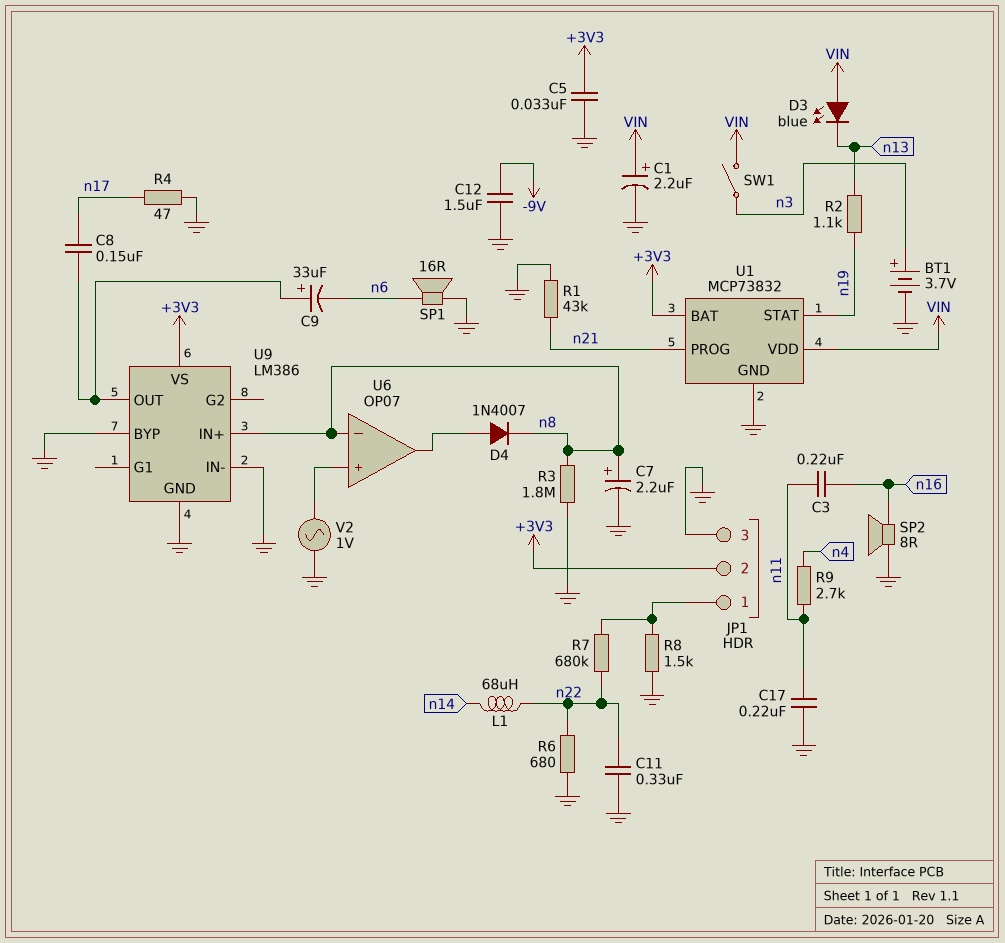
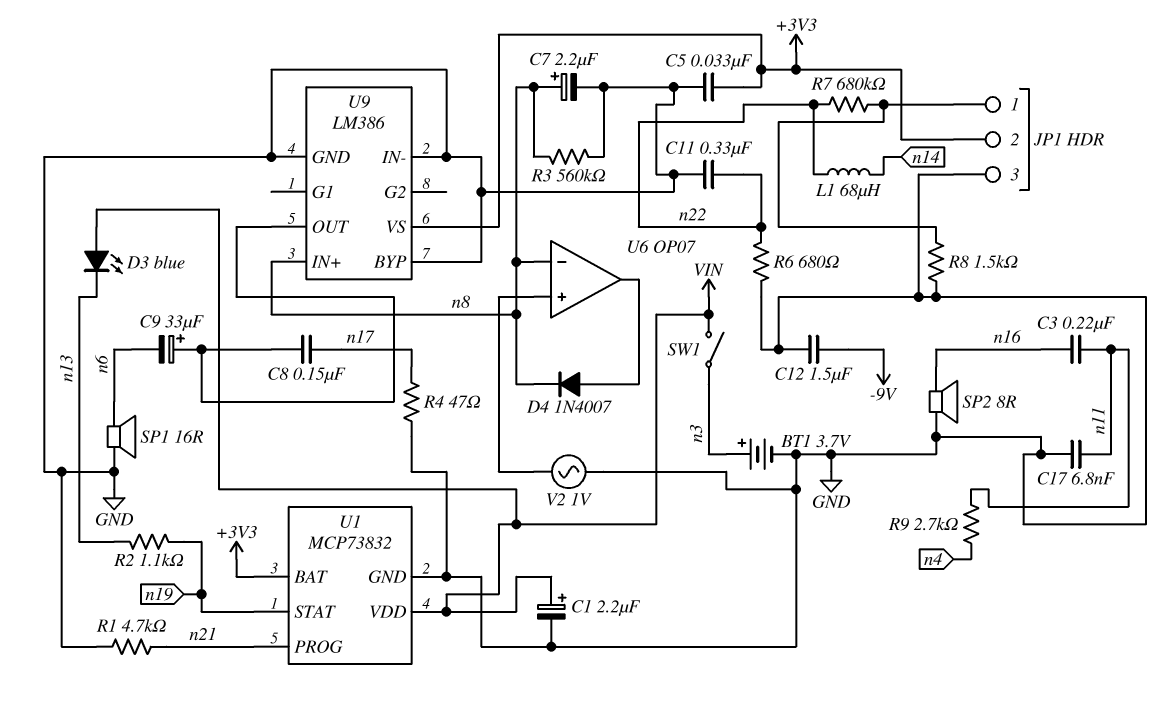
C17: 220nF (GND, n11) -> 6.8nF (GND, n11)
R1: 43k (GND, n21) -> 4.7k (GND, n21)
R3: 1.8M (GND, n8) -> 560k (GND, n8)

